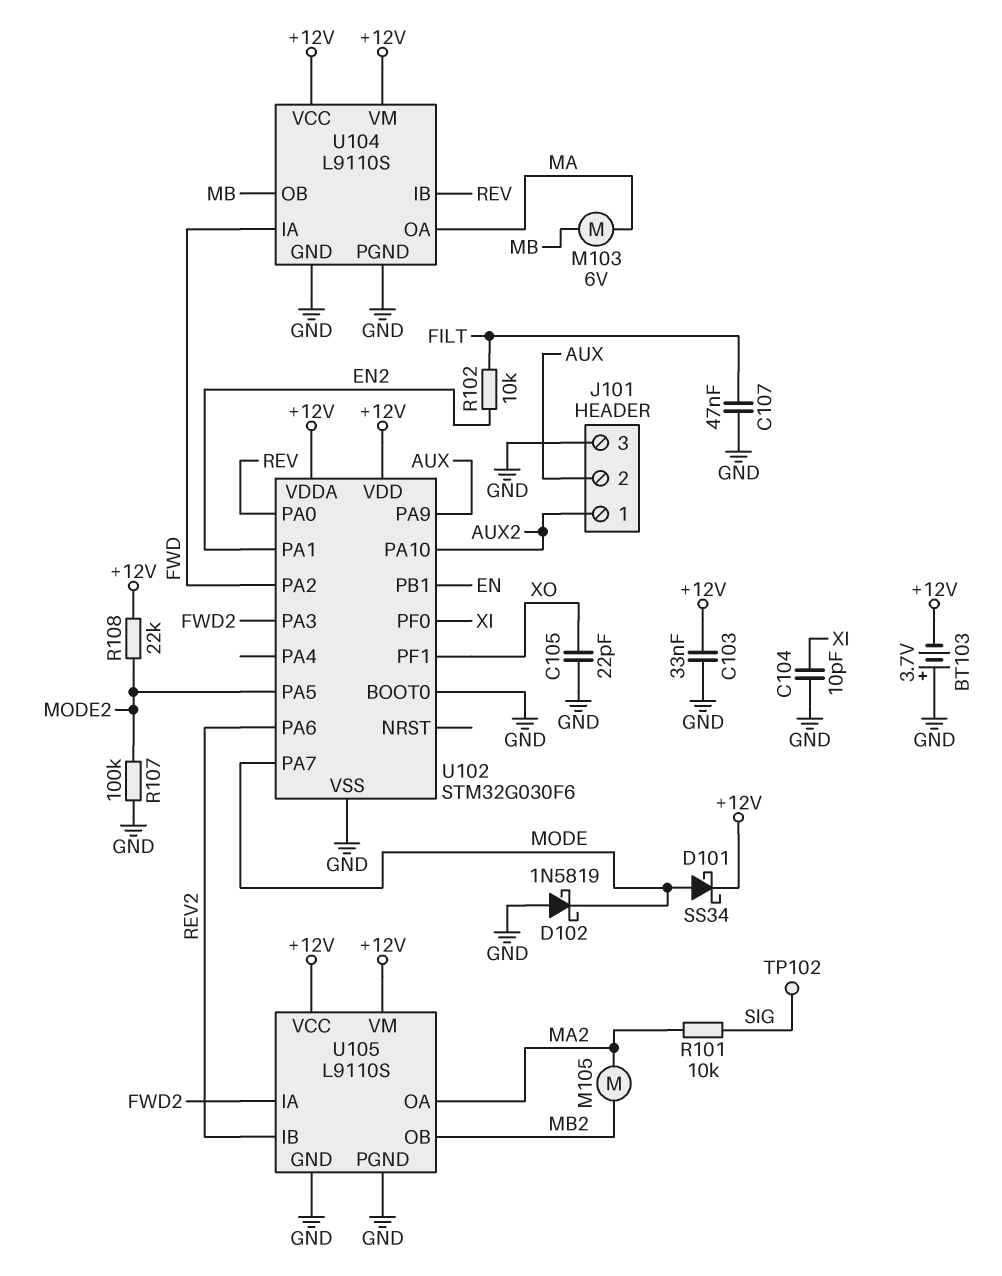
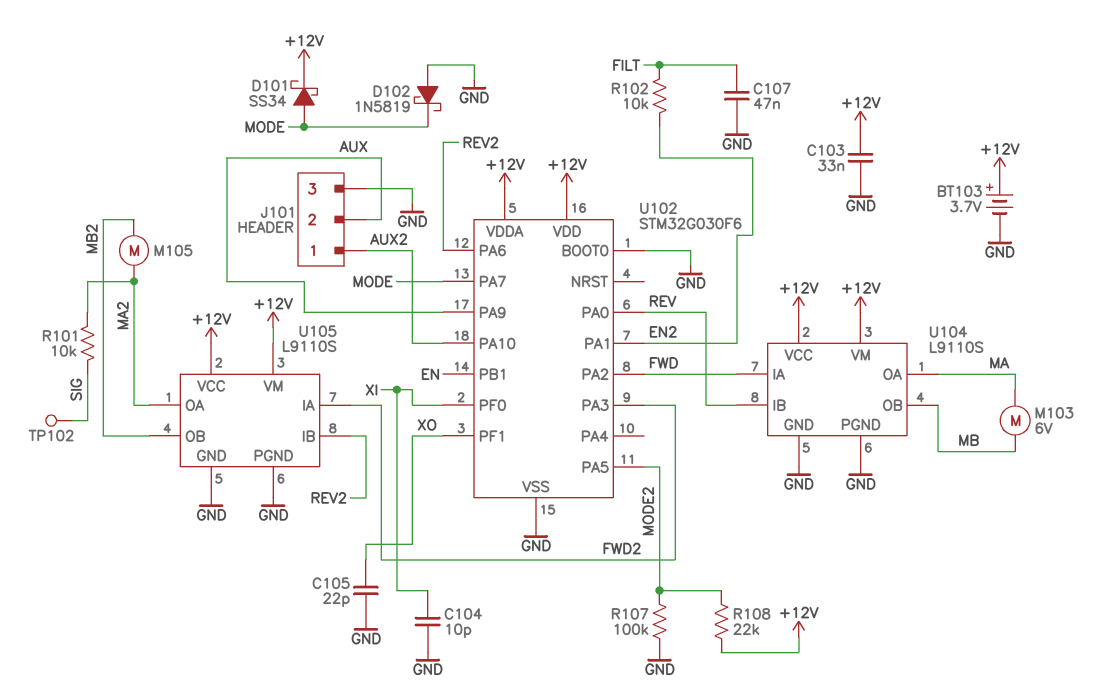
BT103: 3.7V (plus GND, minus +12V) -> 3.7V (plus +12V, minus GND)

